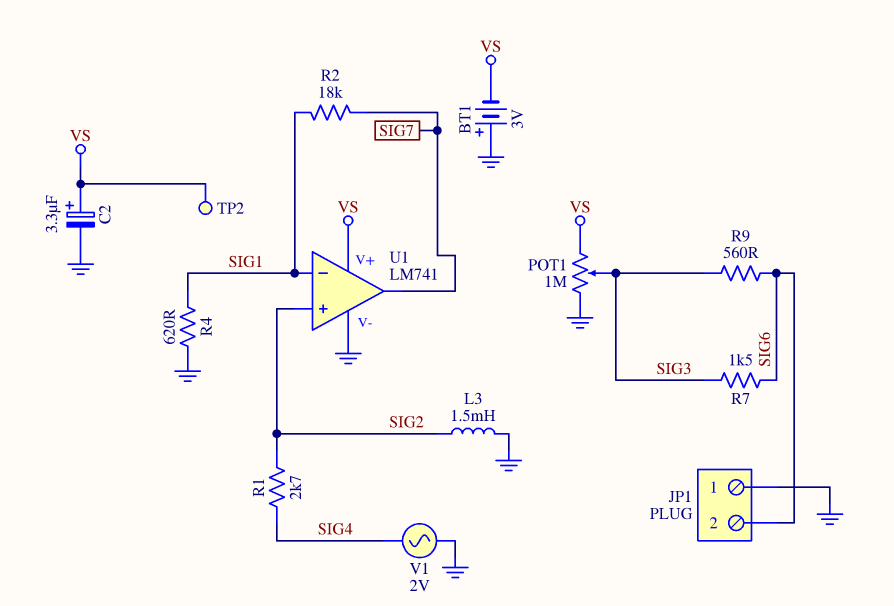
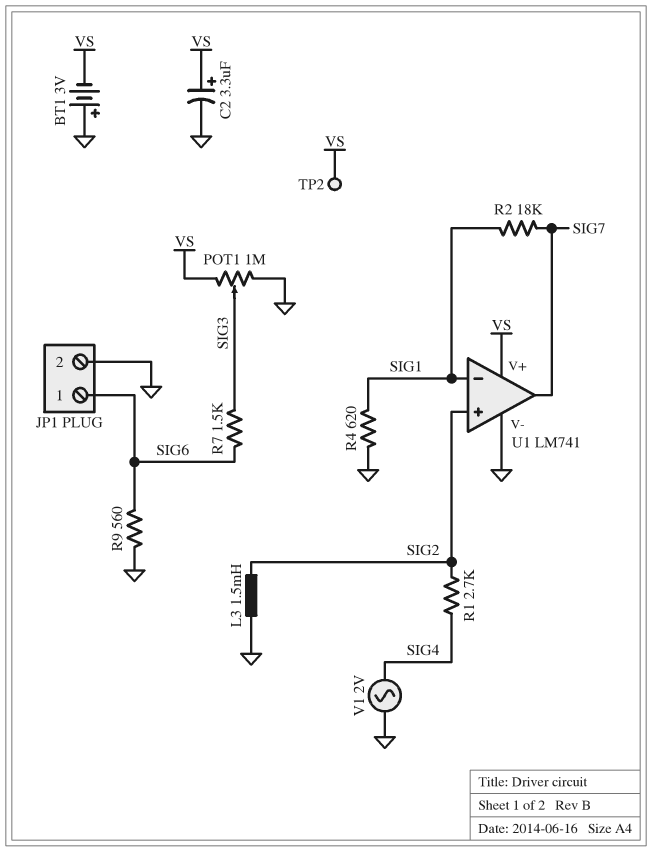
JP1 pin 1: GND -> SIG6
JP1 pin 2: SIG6 -> GND
R9: 560 (SIG3, SIG6) -> 560 (GND, SIG6)

